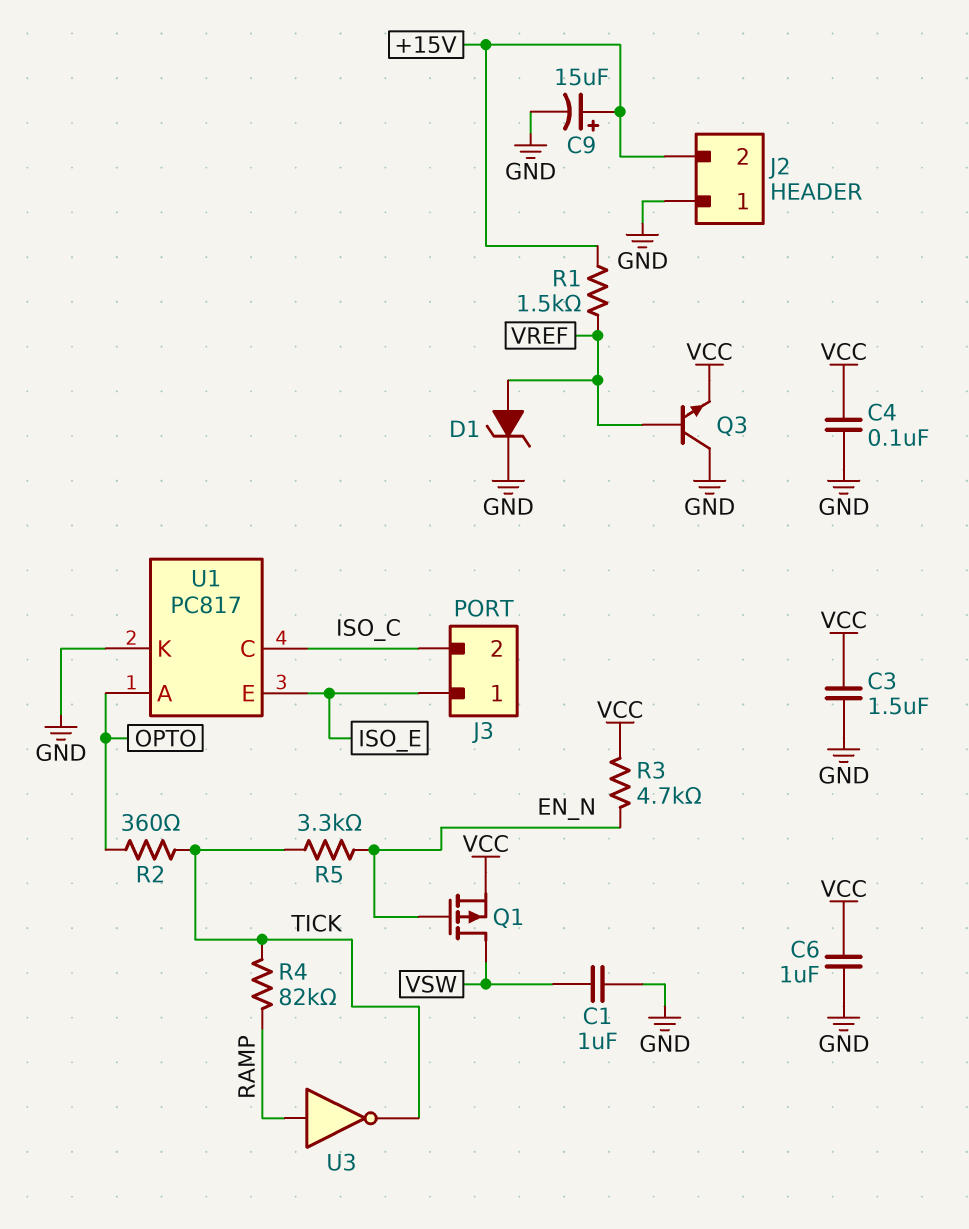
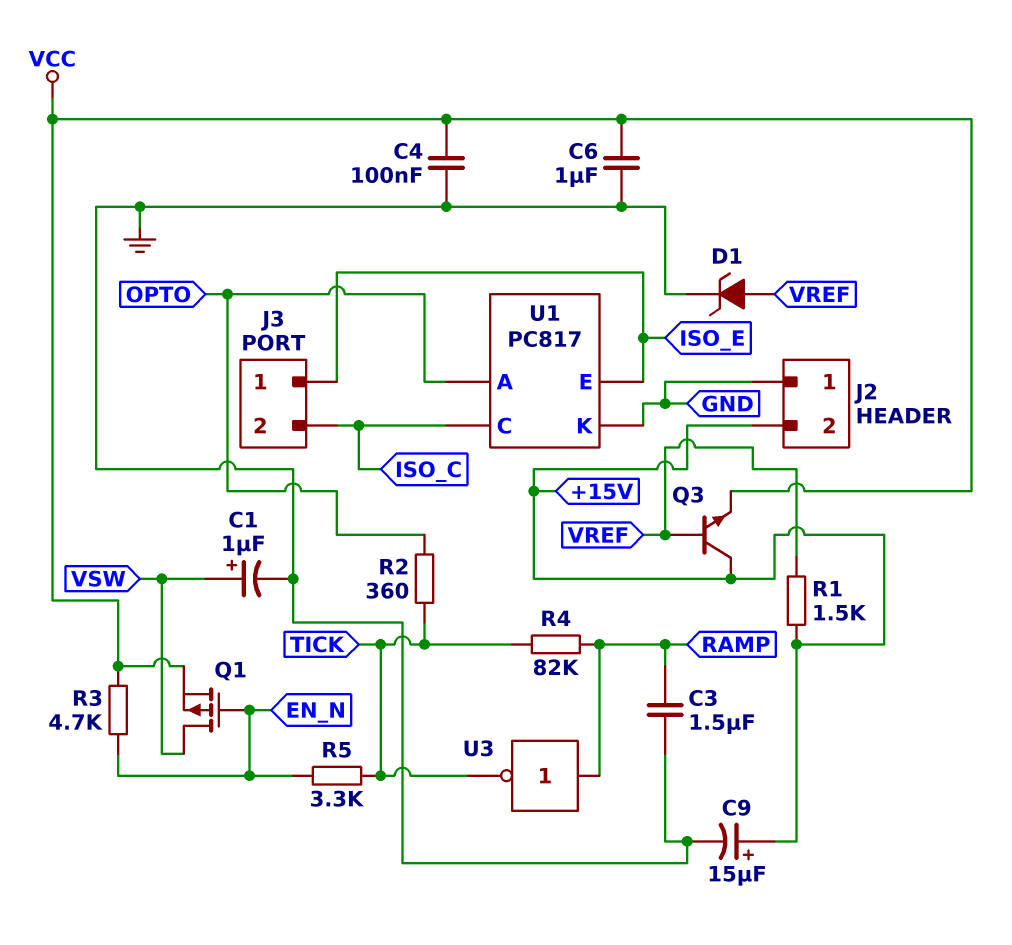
C1: 1uF (GND, VSW) -> 1uF (plus VSW, minus GND)
C3: 1.5uF (GND, VCC) -> 1.5uF (GND, RAMP)
Q3: NPN (B VREF, C GND, E VCC) -> NPN (B VREF, C +15V, E VCC)

